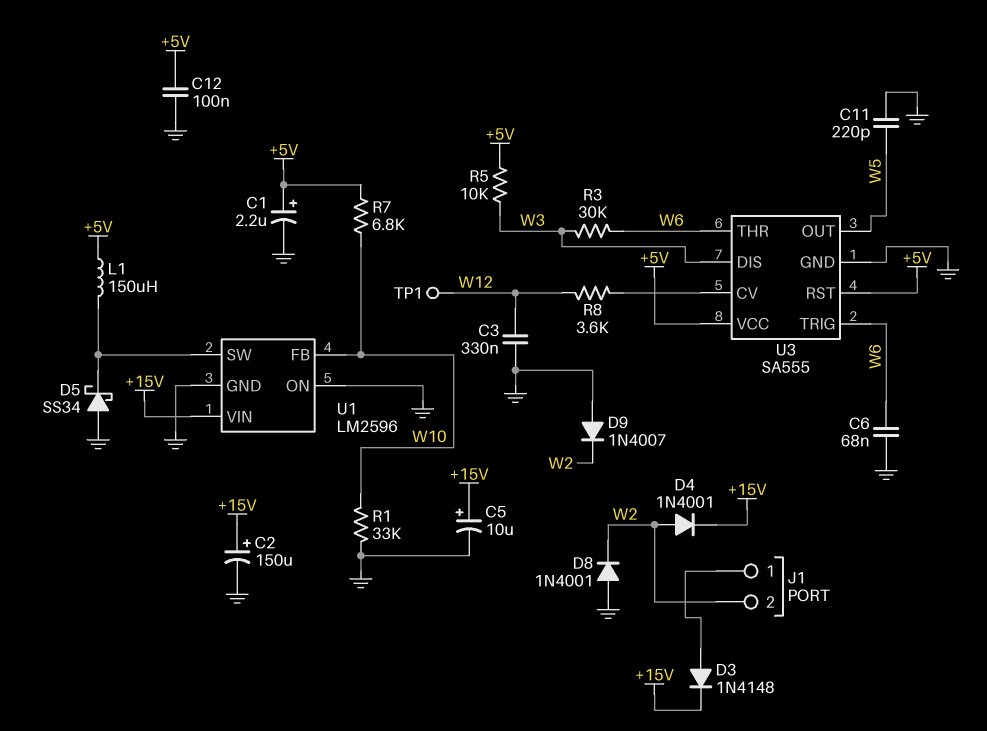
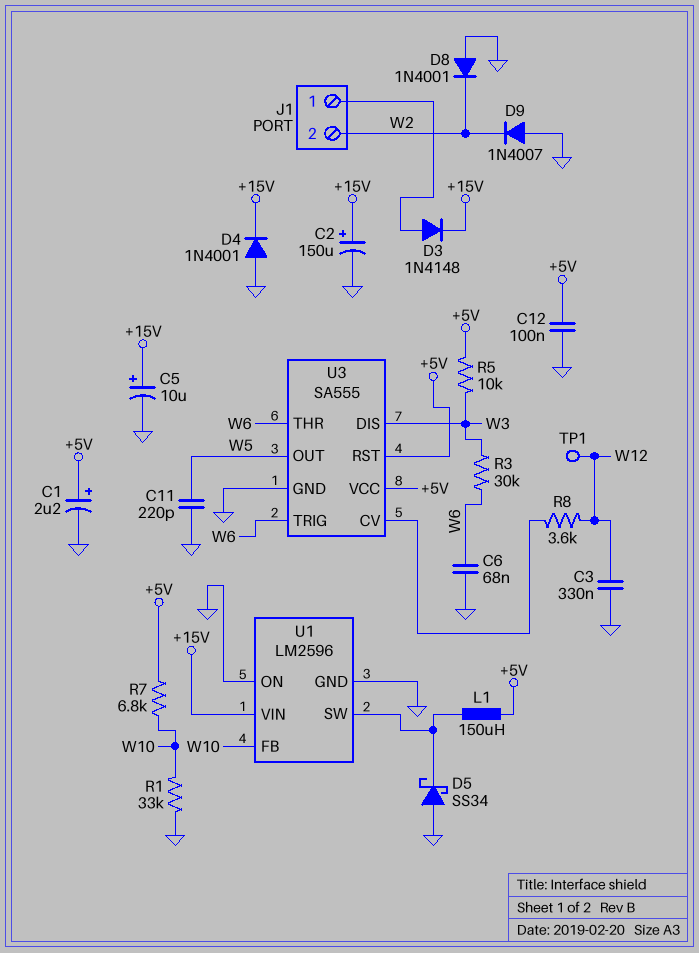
D4: diode 1N4001 (A W2, K +15V) -> diode 1N4001 (A GND, K +15V)

